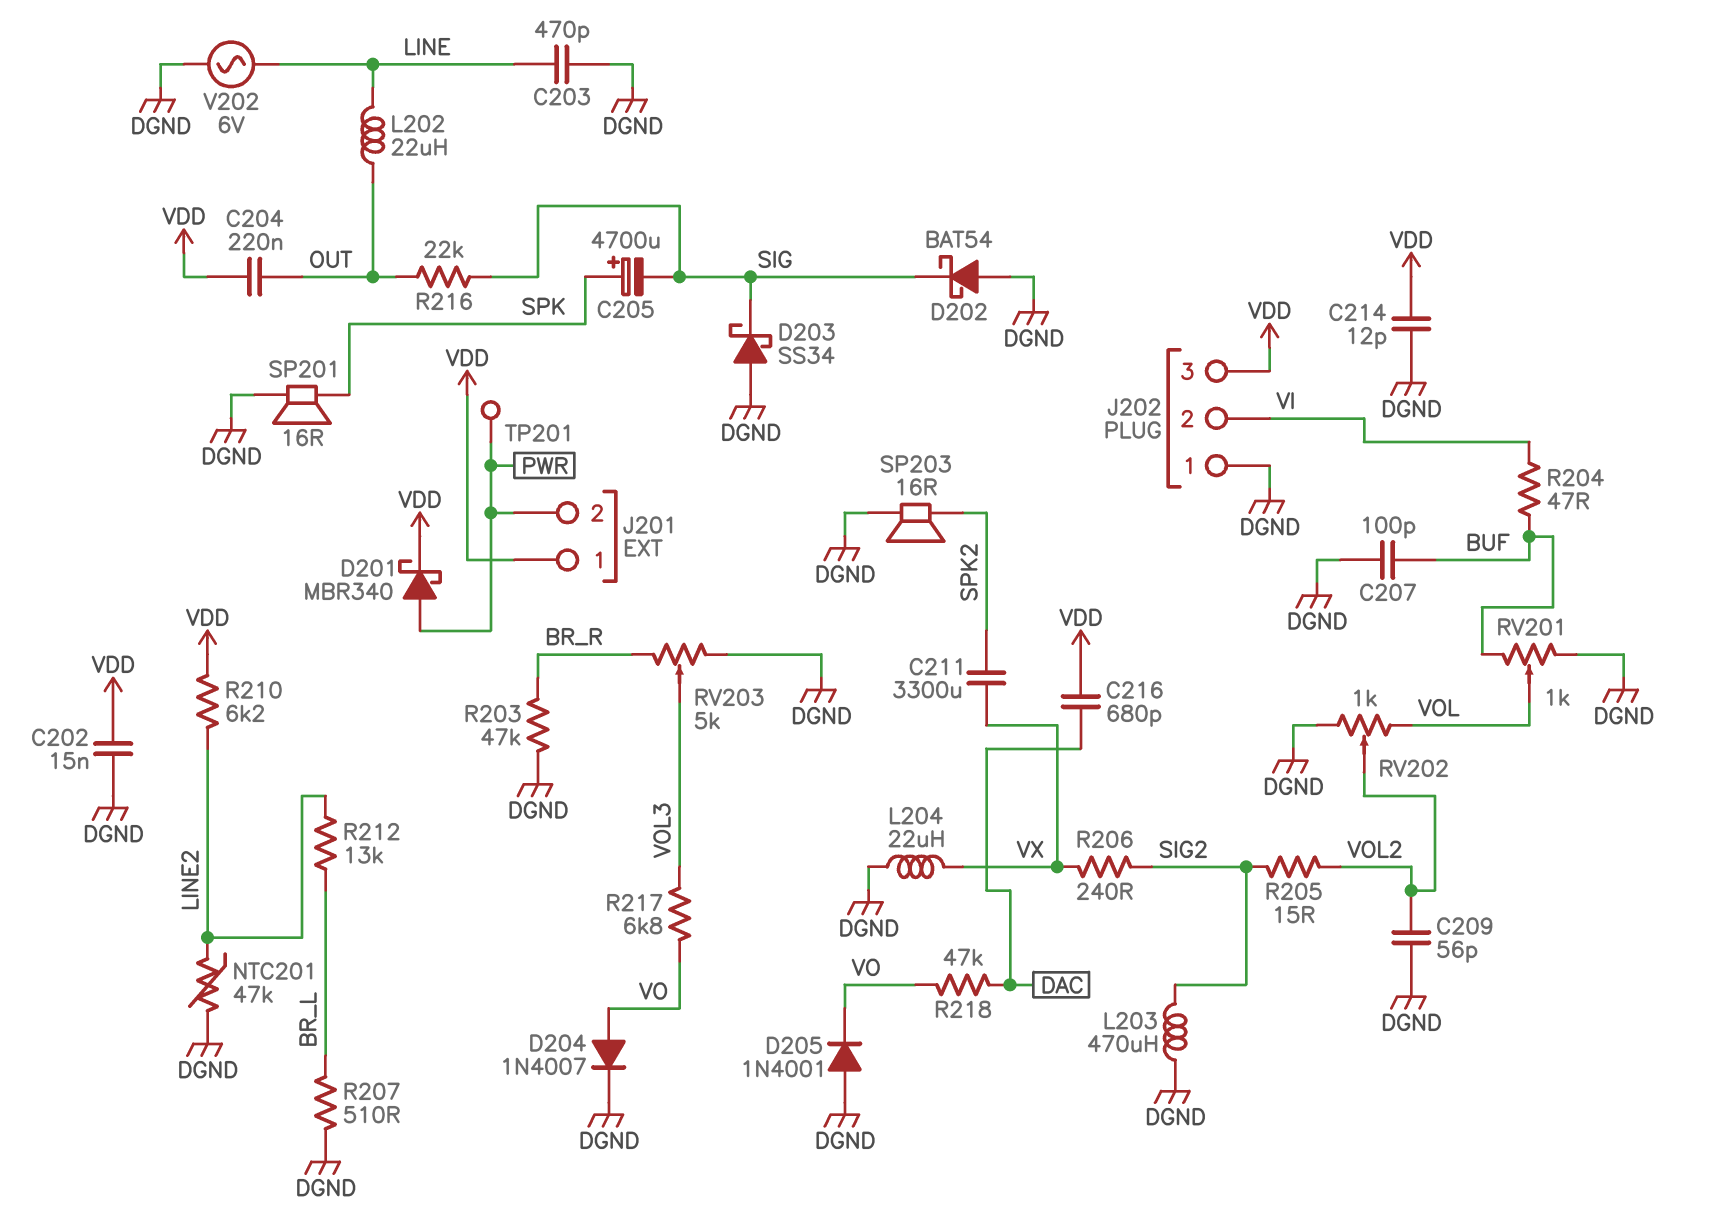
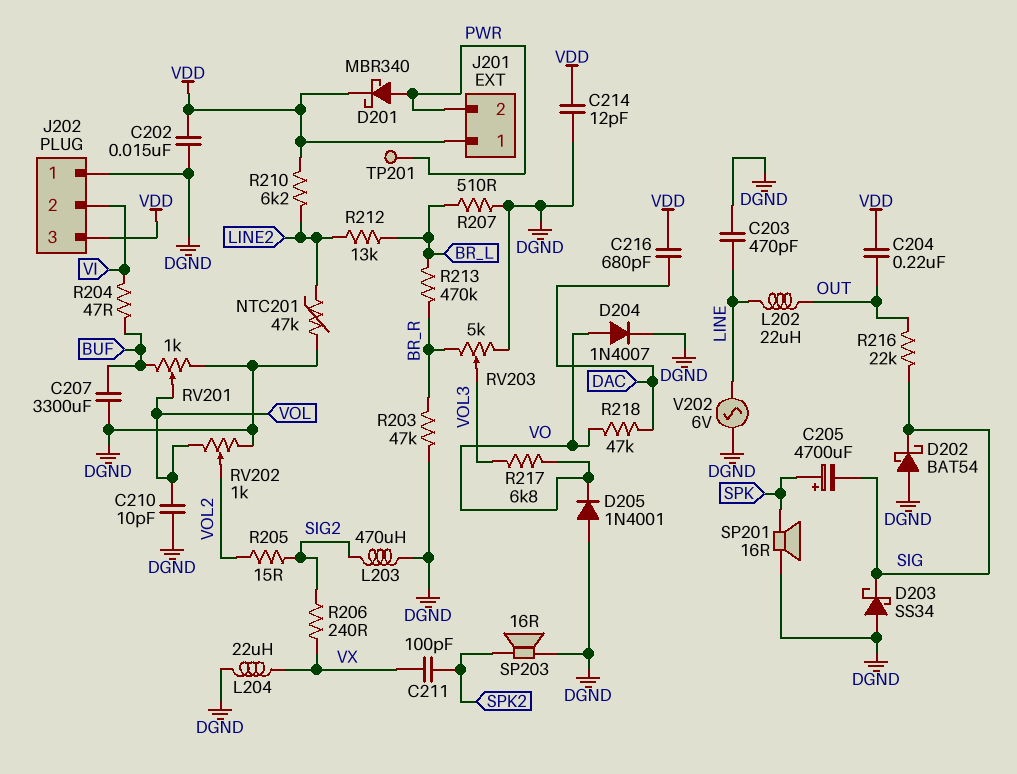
C207: 100pF (BUF, DGND) -> 3300uF (BUF, DGND)
C209: 56pF (DGND, VOL2) -> none
C210: none -> 10pF (DGND, VOL)
C211: 3300uF (SPK2, VX) -> 100pF (SPK2, VX)
R213: none -> 470k (BR_L, BR_R)

